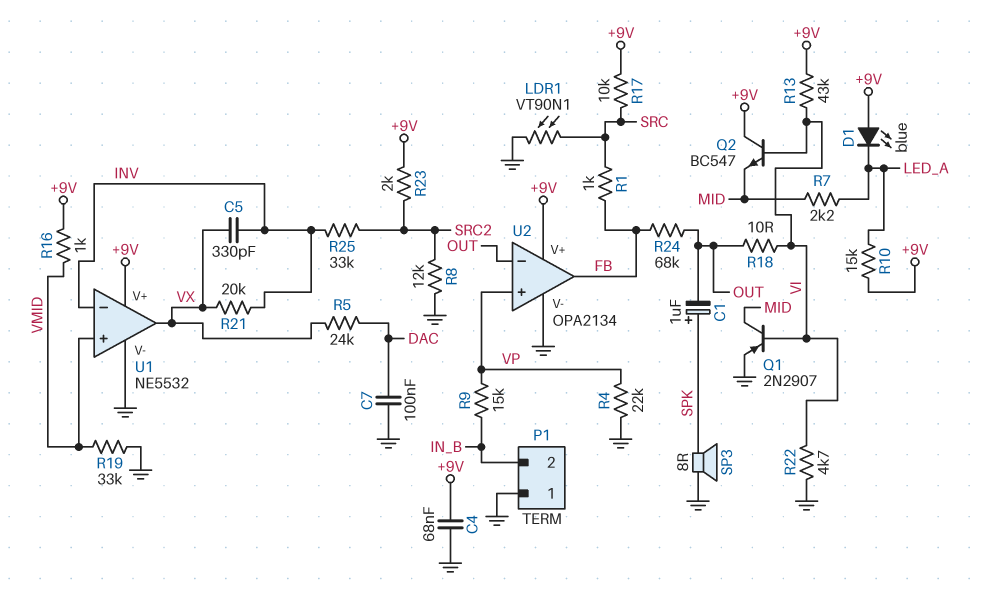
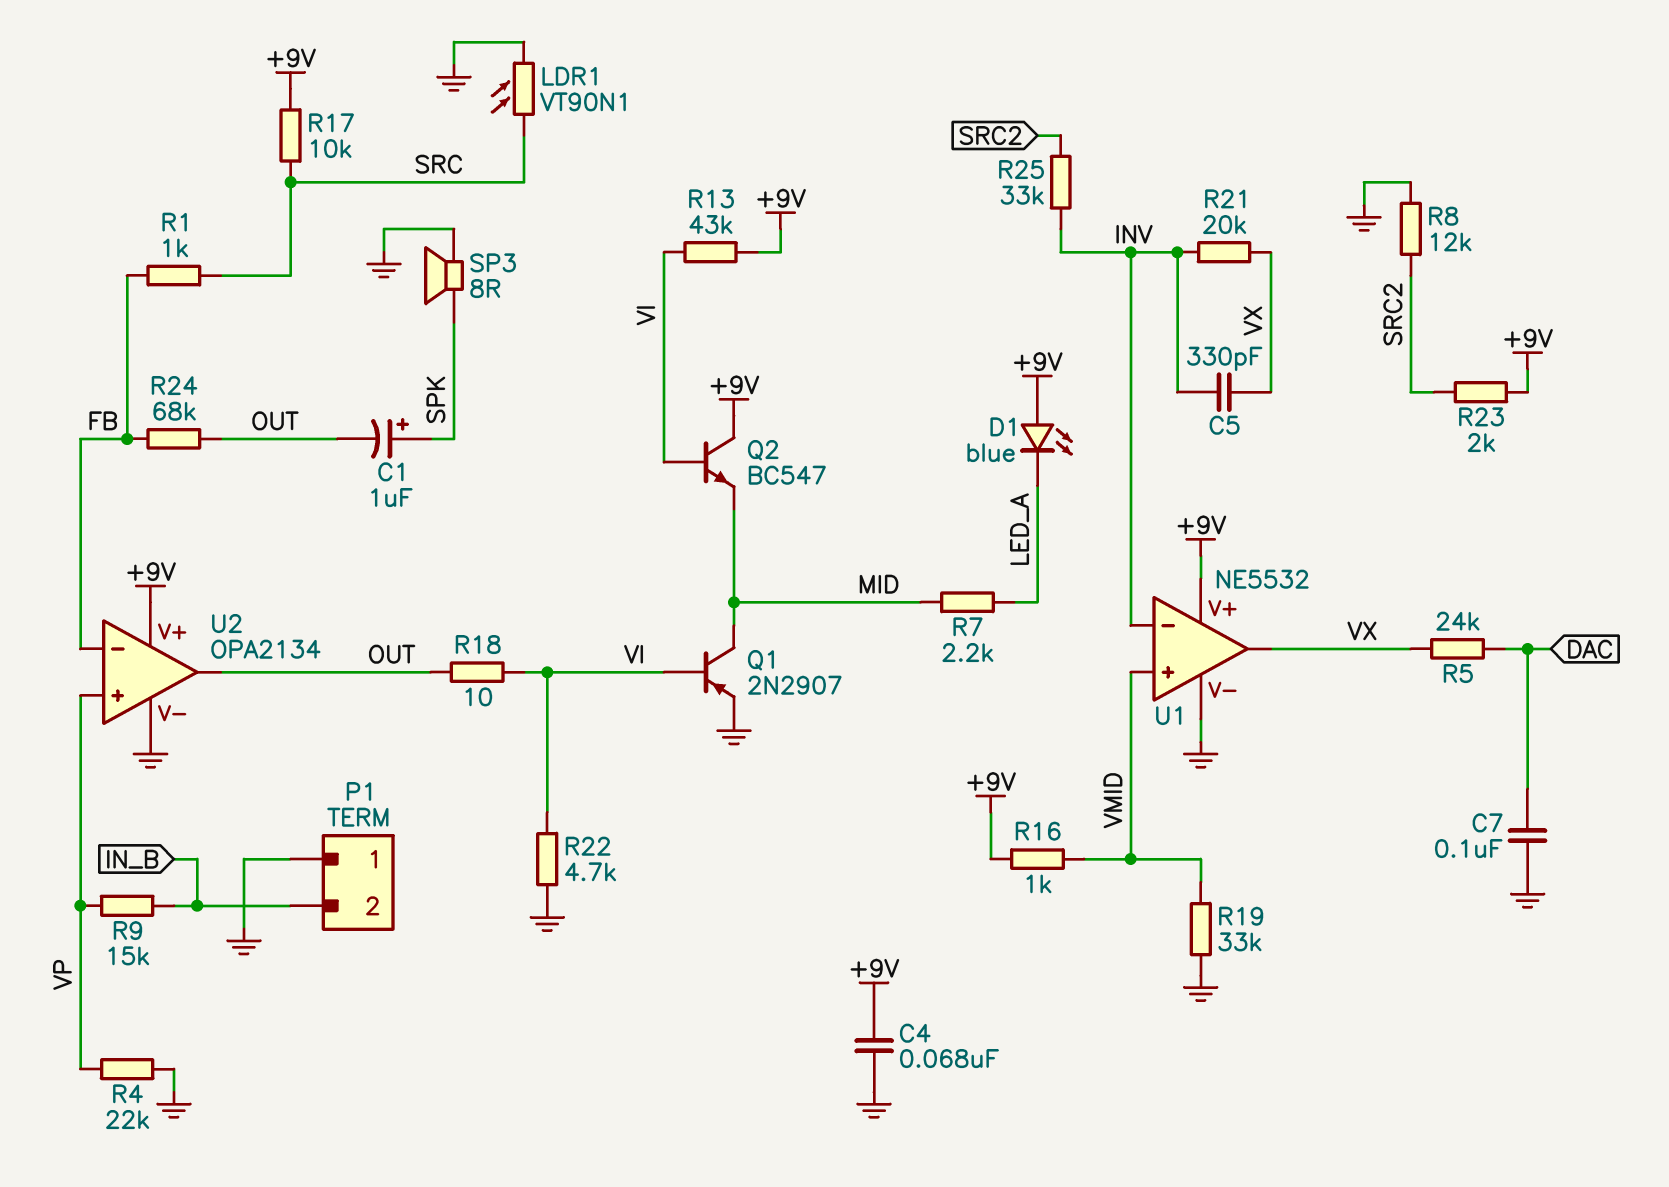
R10: 15k (+9V, LED_A) -> none
U2 pin in-: OUT -> FB
U2 pin out: FB -> OUT

